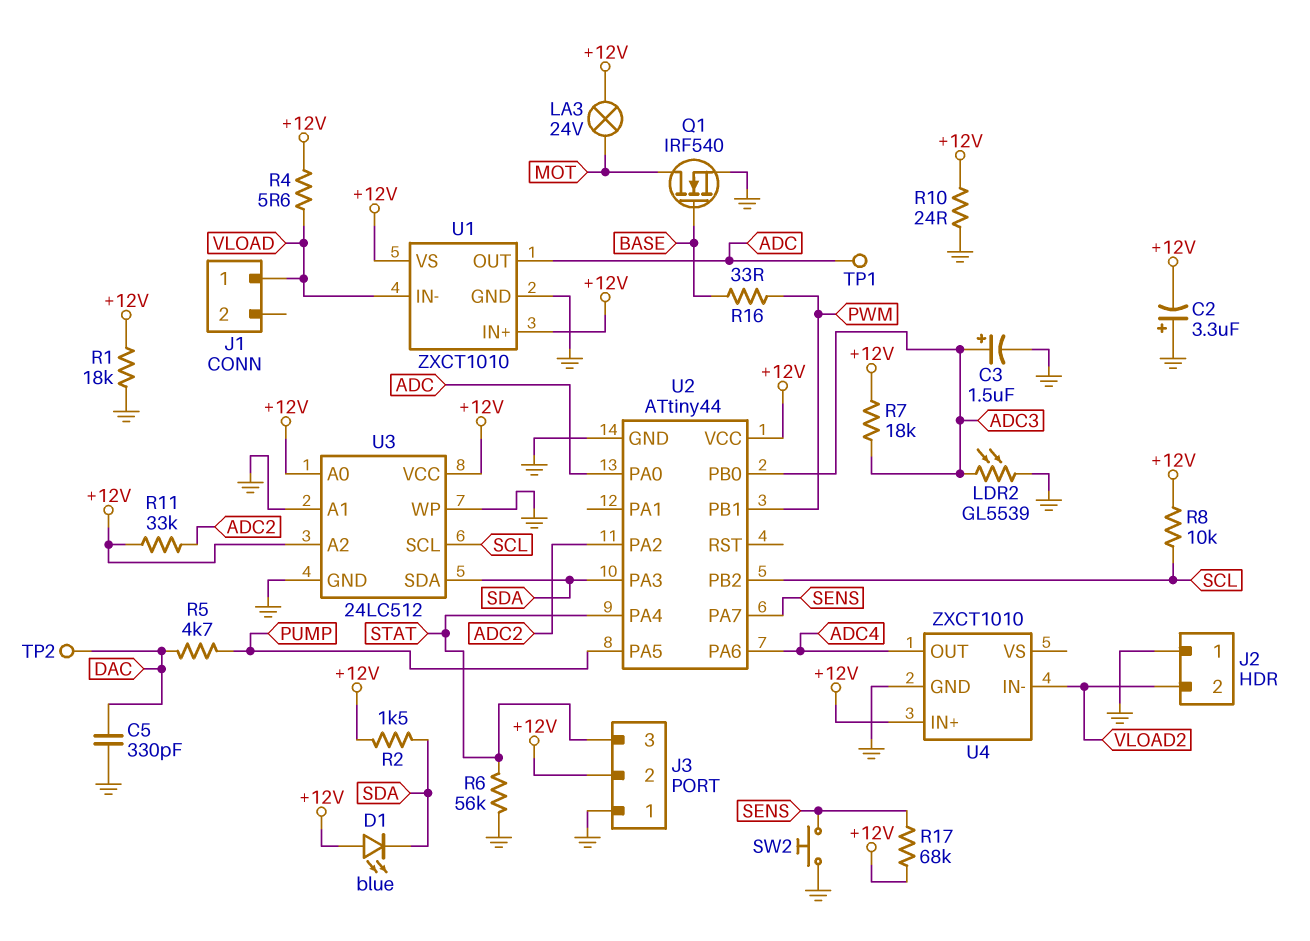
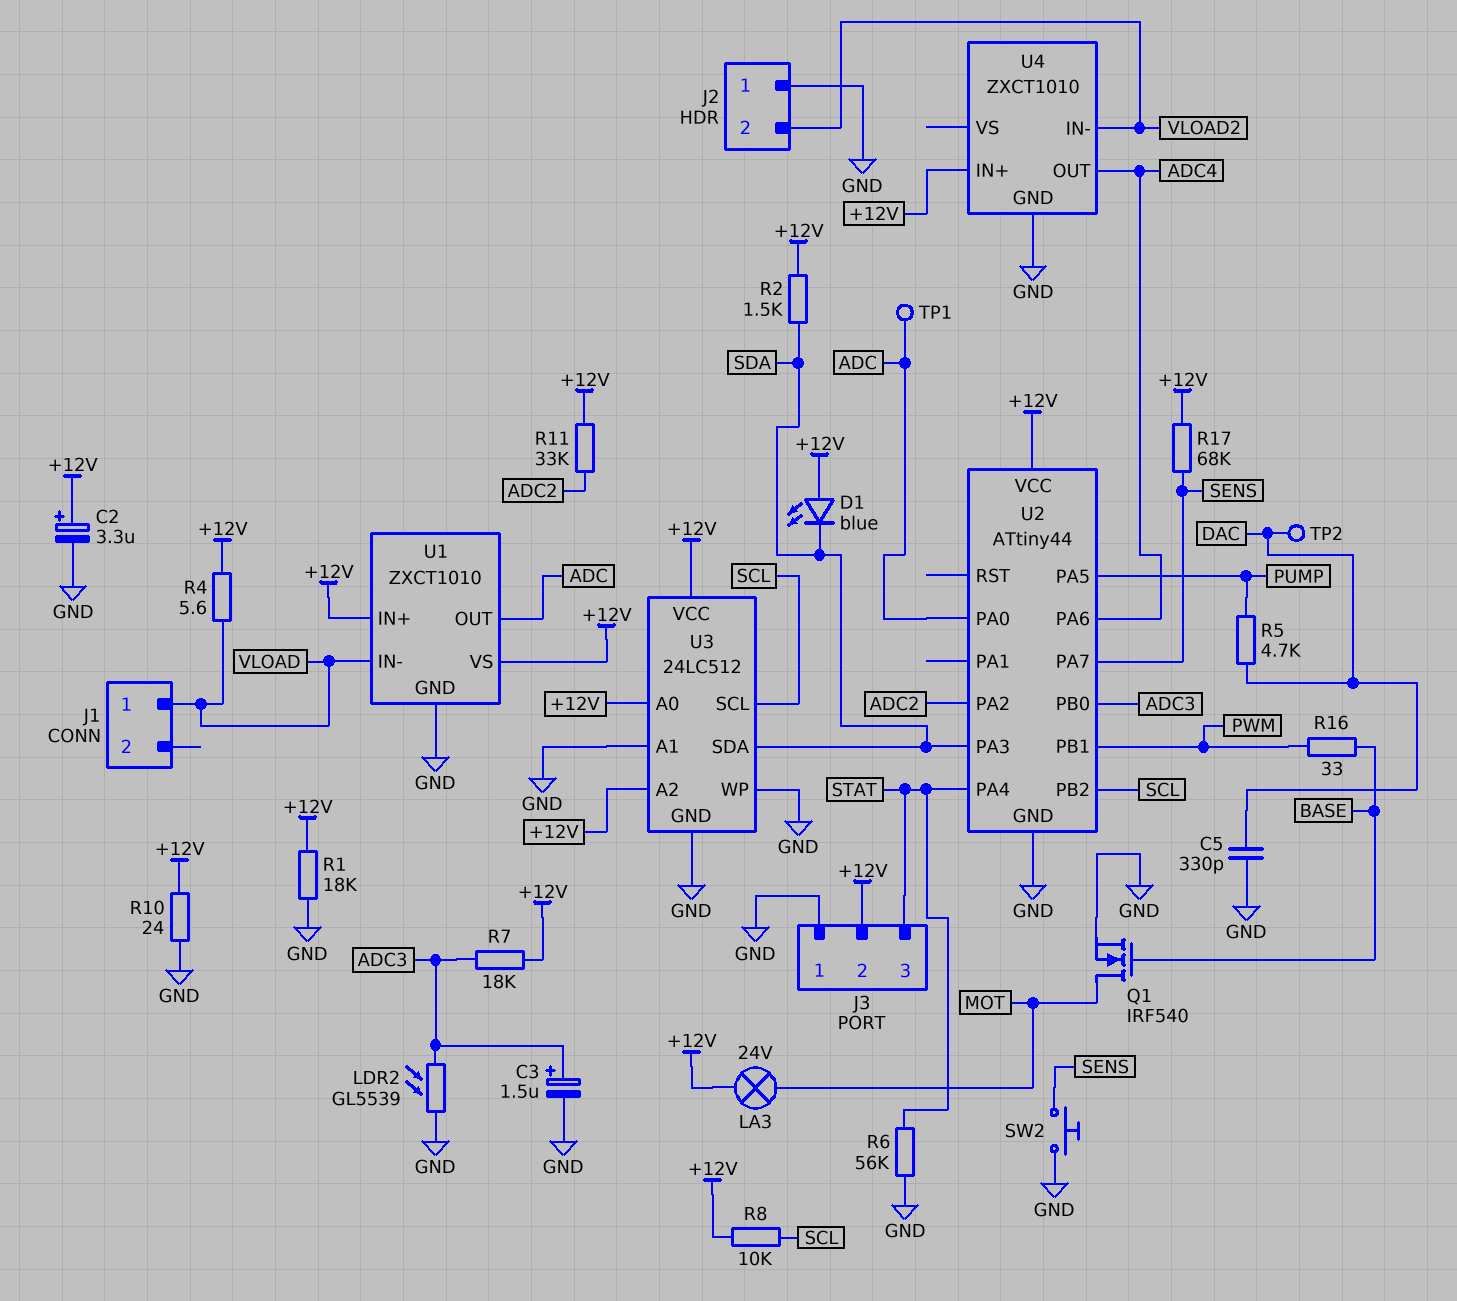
C2: 3.3uF (plus GND, minus +12V) -> 3.3uF (plus +12V, minus GND)

